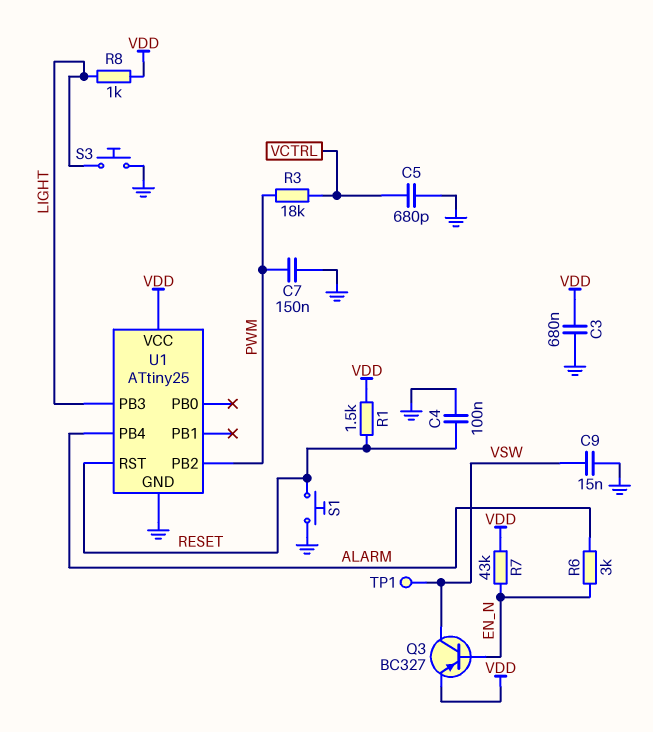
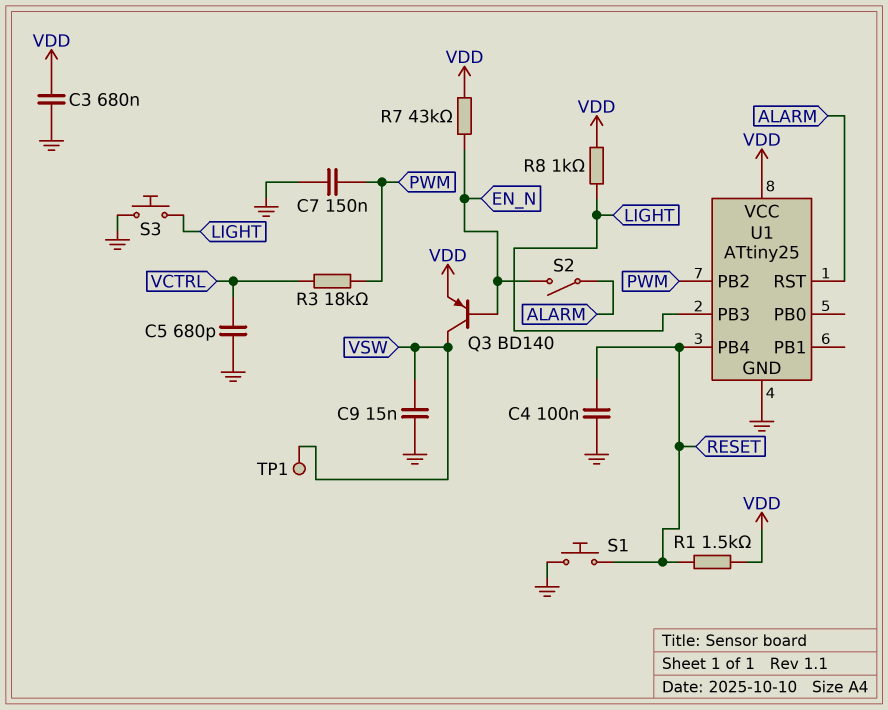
Q3: PNP BC327 (B EN_N, C VSW, E VDD) -> PNP BD140 (B EN_N, C VSW, E VDD)
R6: 3k (ALARM, EN_N) -> none
S2: none -> switch (ALARM, EN_N)
U1 pin PB4: ALARM -> RESET
U1 pin RST: RESET -> ALARM

